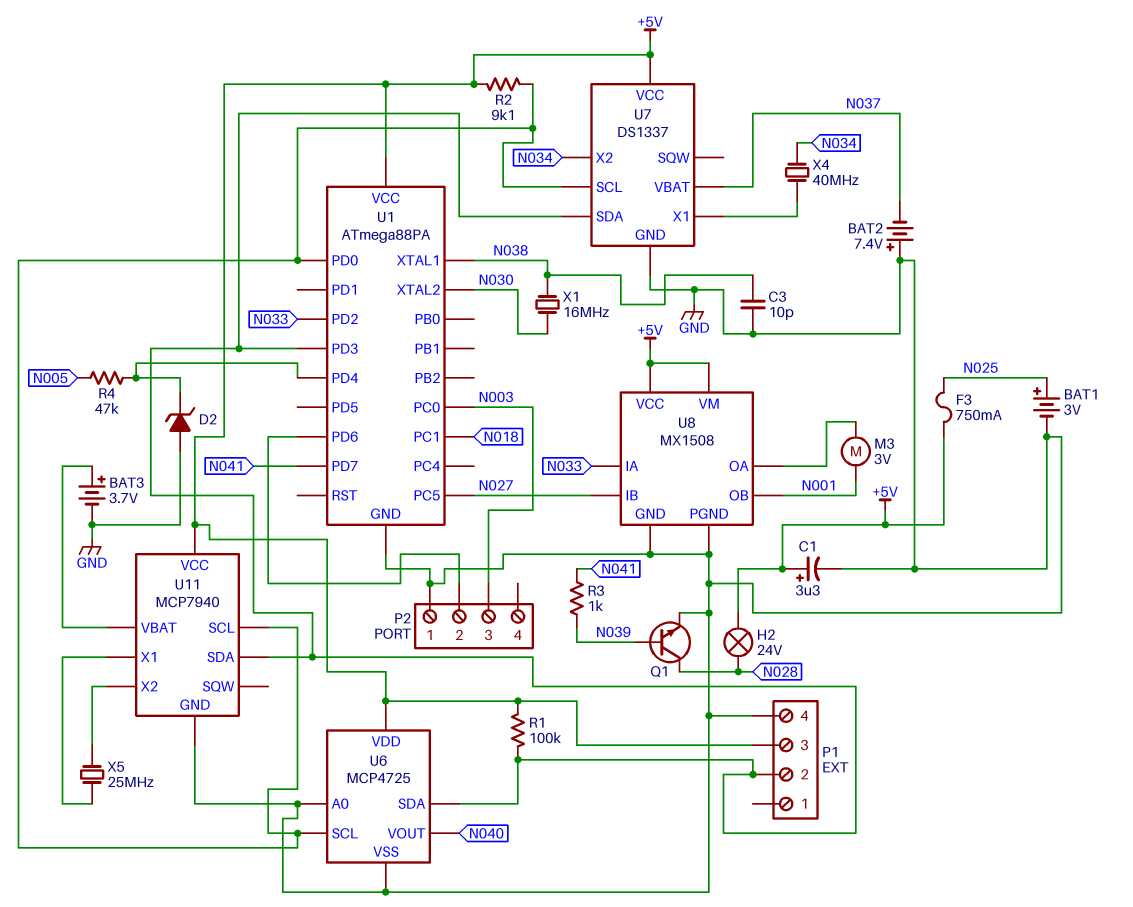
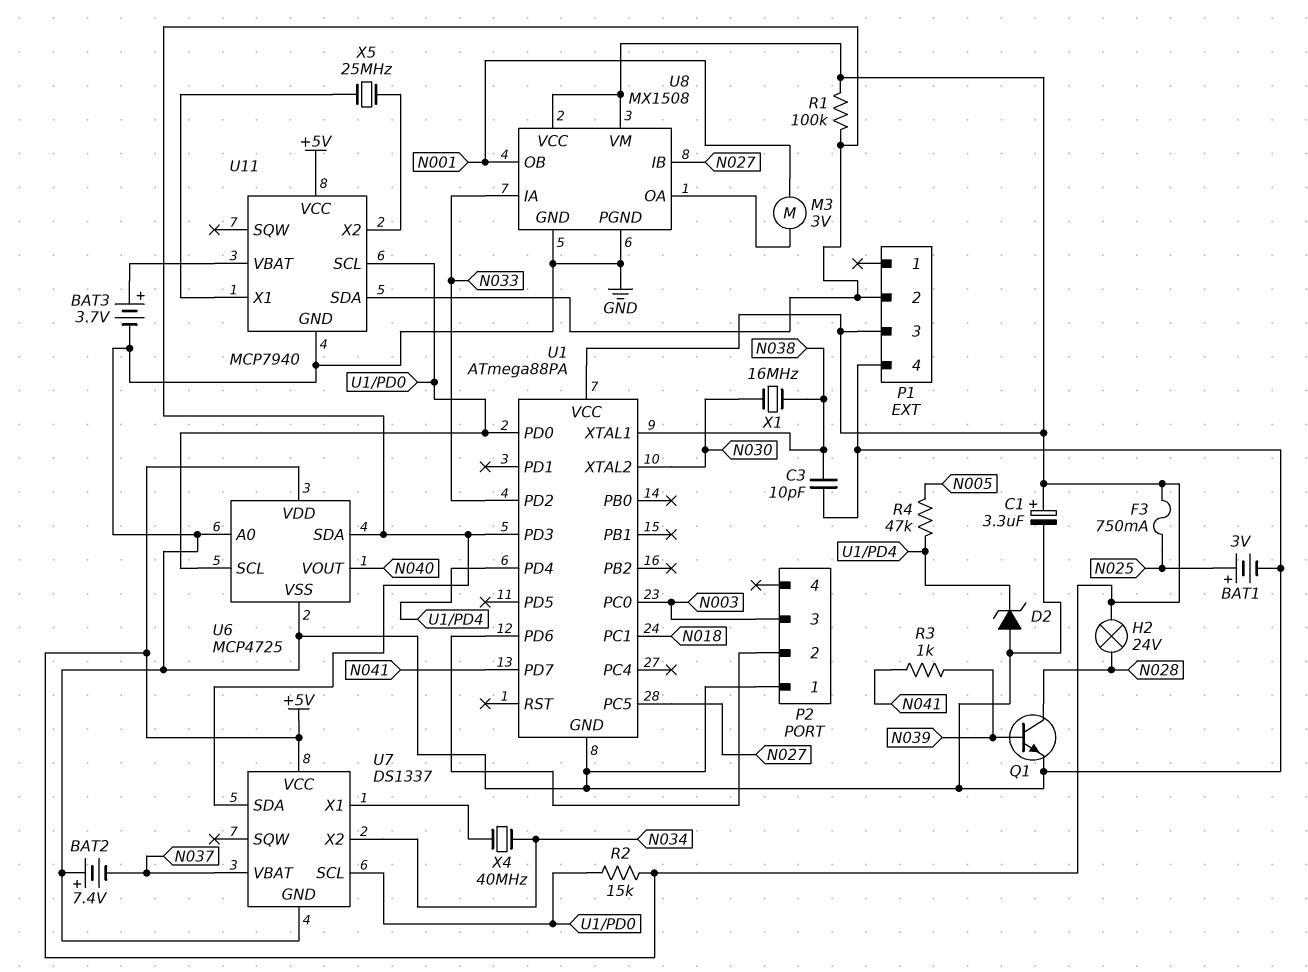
R2: 9.1k (+5V, U1/PD0) -> 15k (+5V, U1/PD0)

